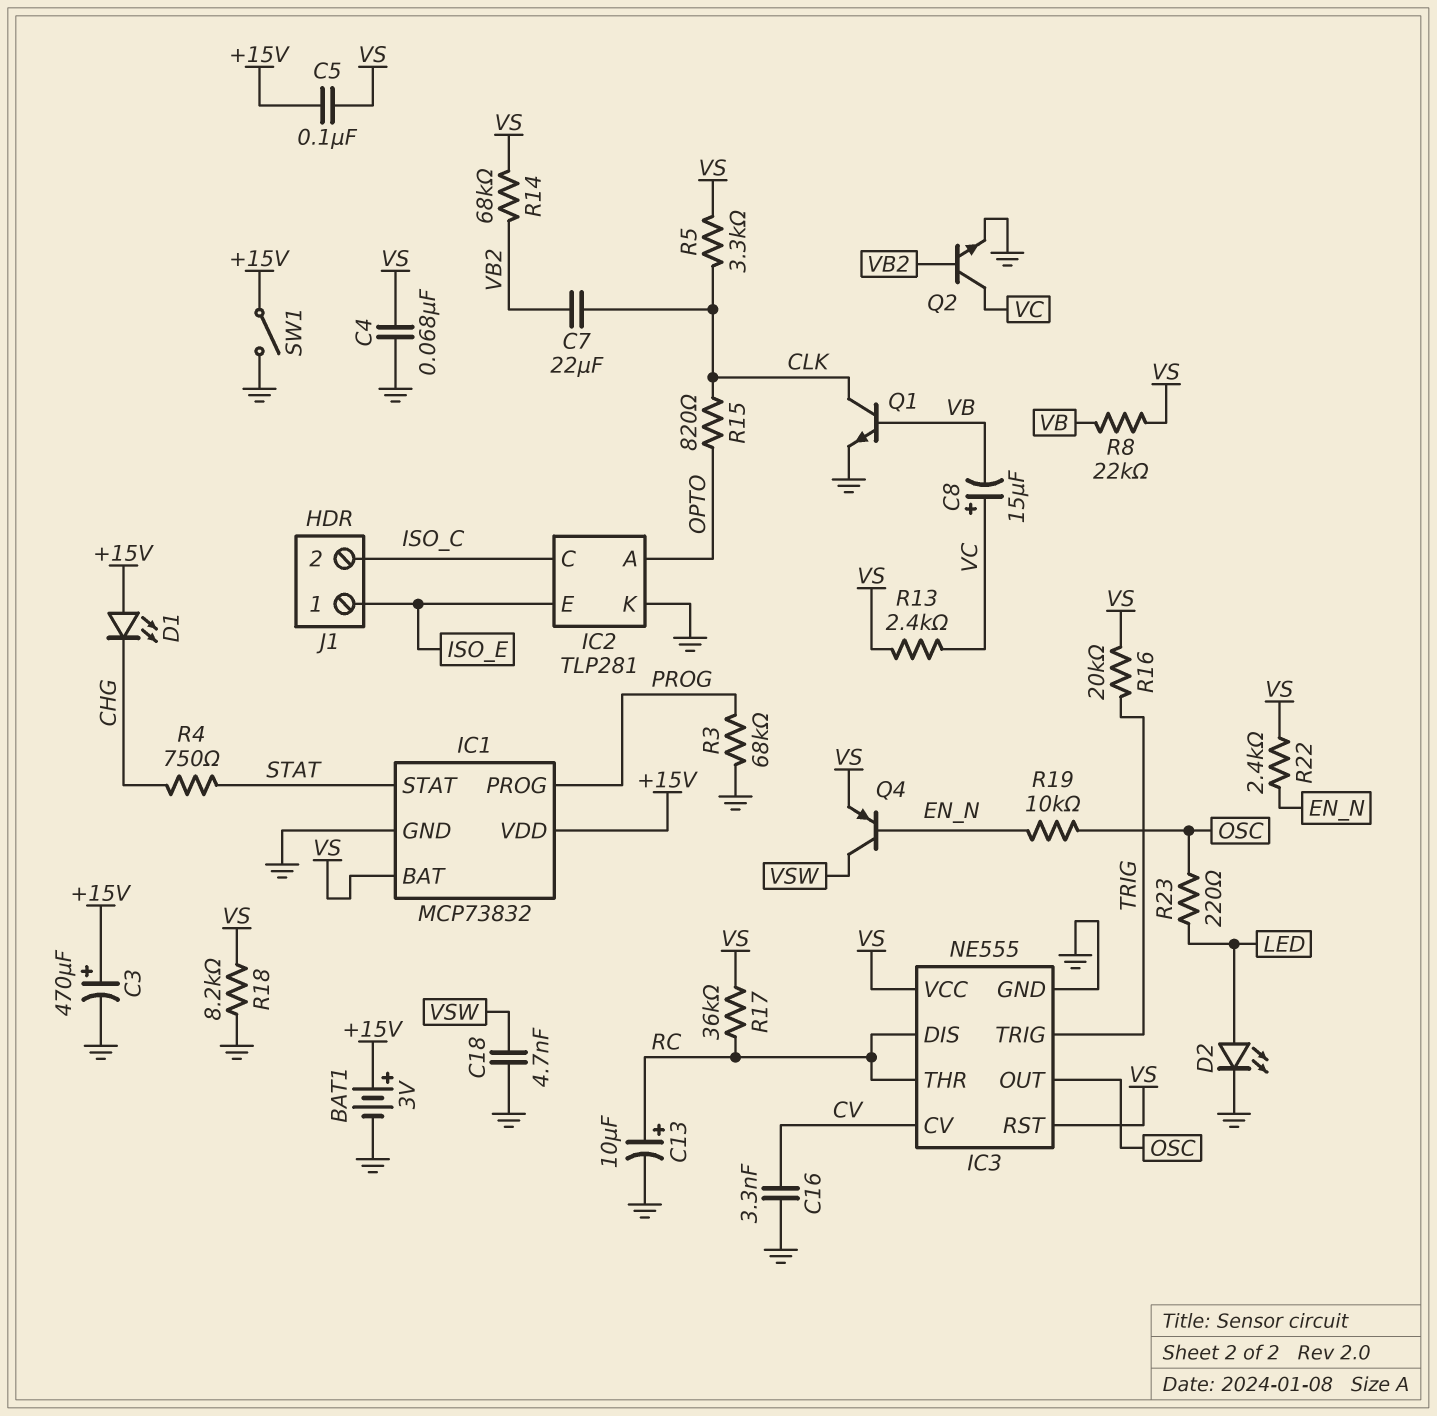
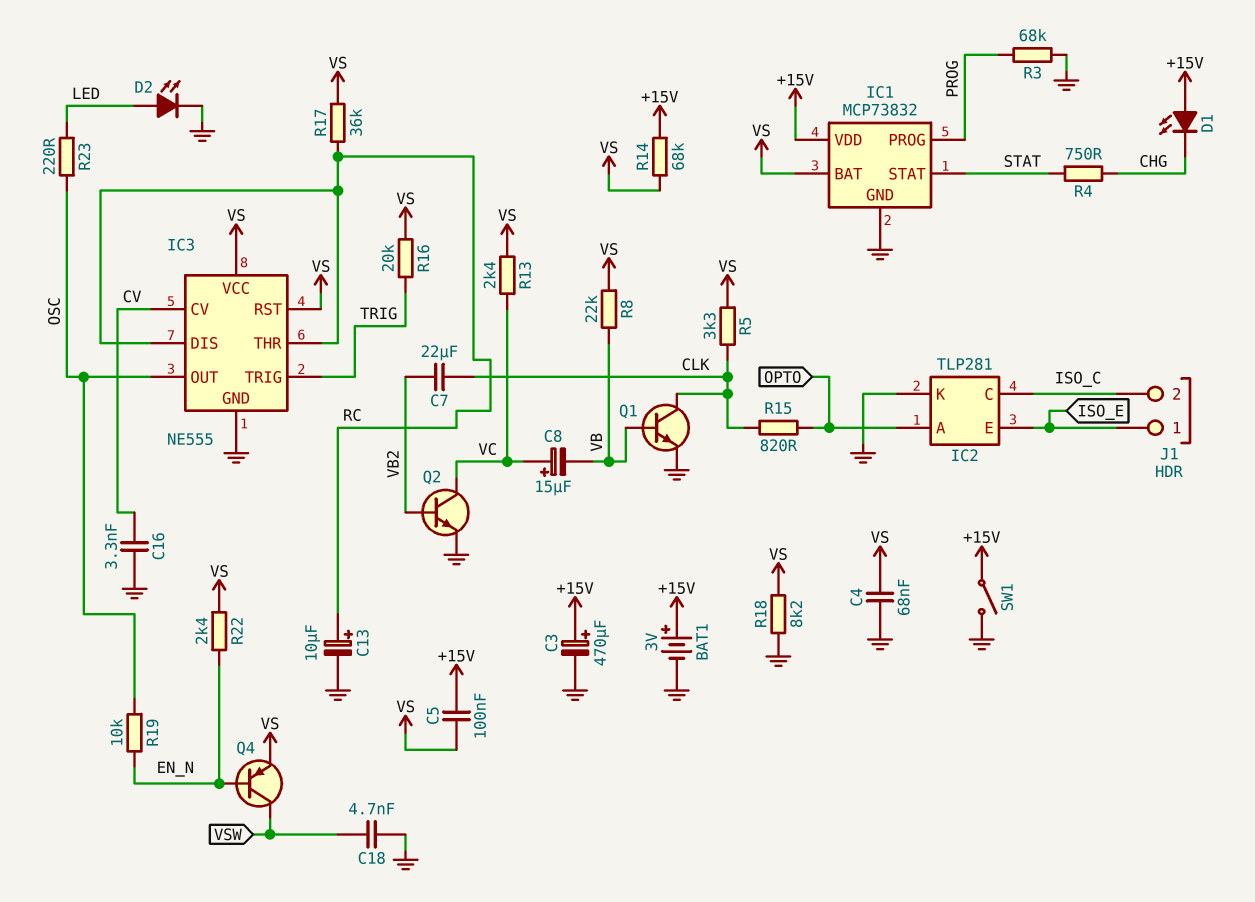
R14: 68k (VB2, VS) -> 68k (+15V, VS)

